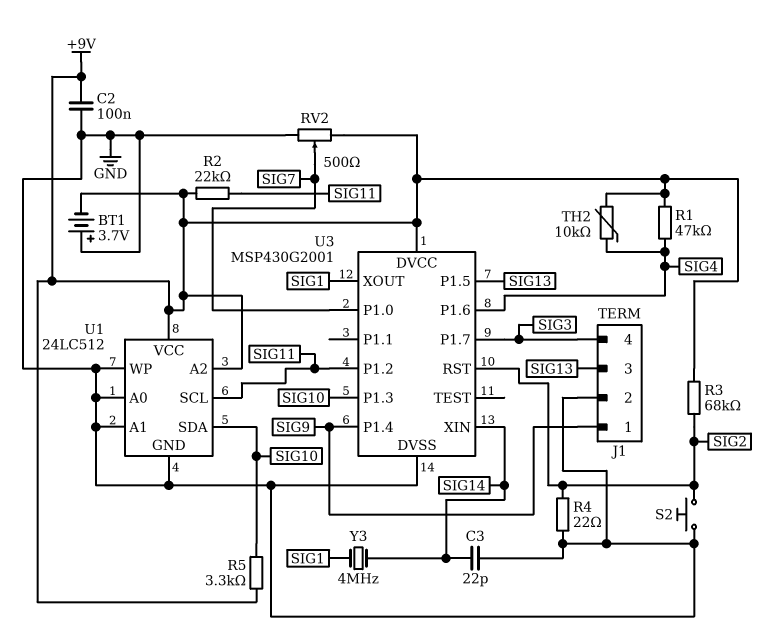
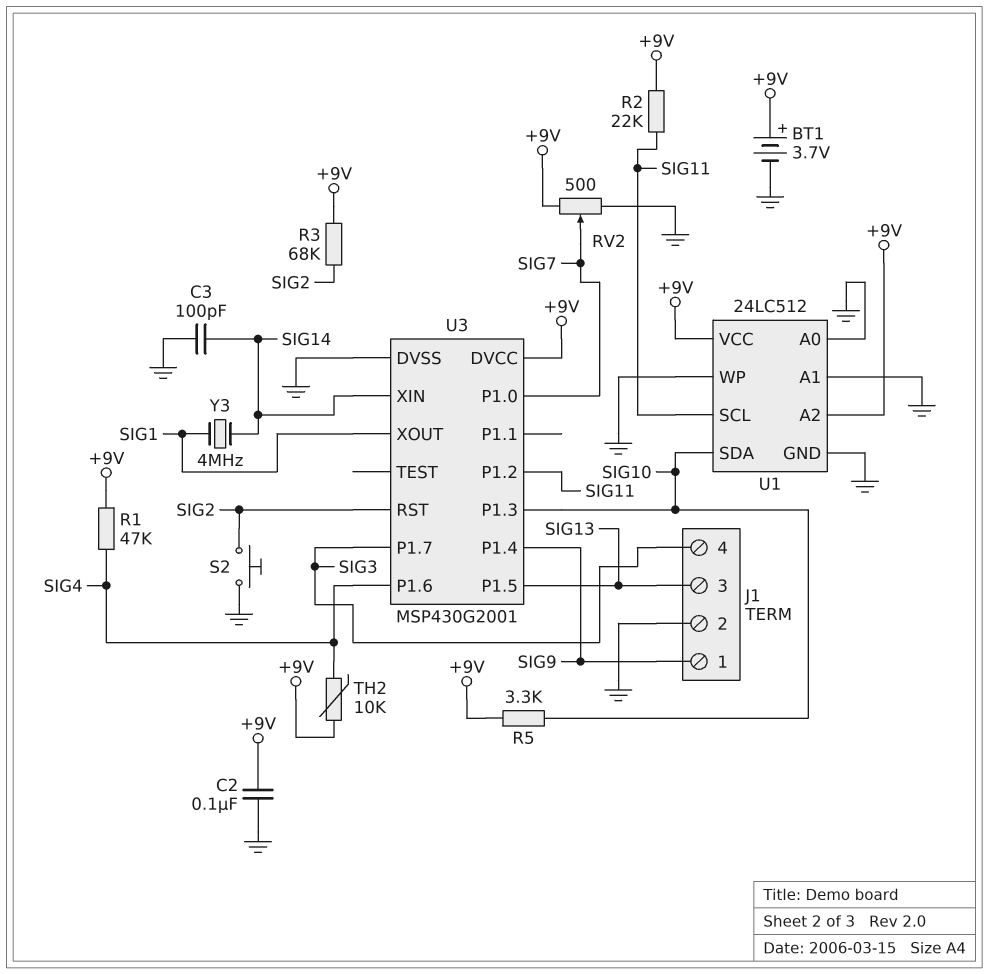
BT1: 3.7V (plus GND, minus +9V) -> 3.7V (plus +9V, minus GND)
C3: 22pF (GND, SIG14) -> 100pF (GND, SIG14)
R4: 22 (GND, SIG2) -> none

